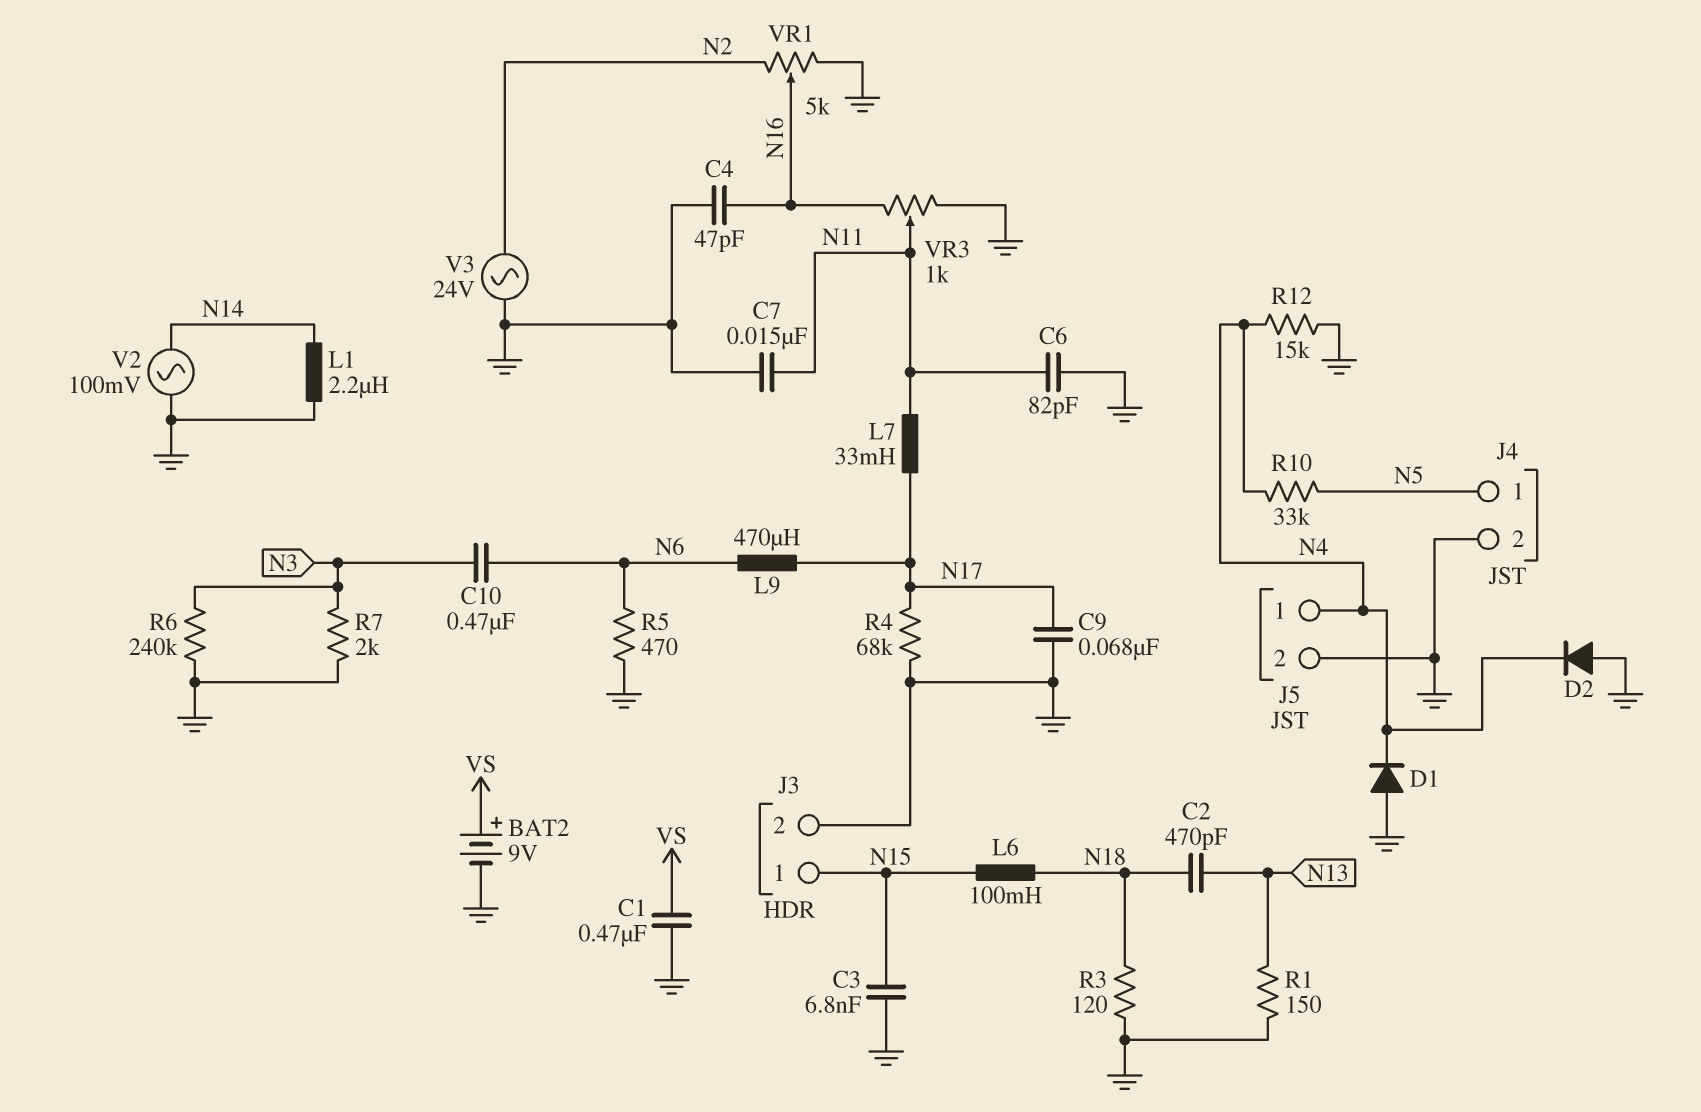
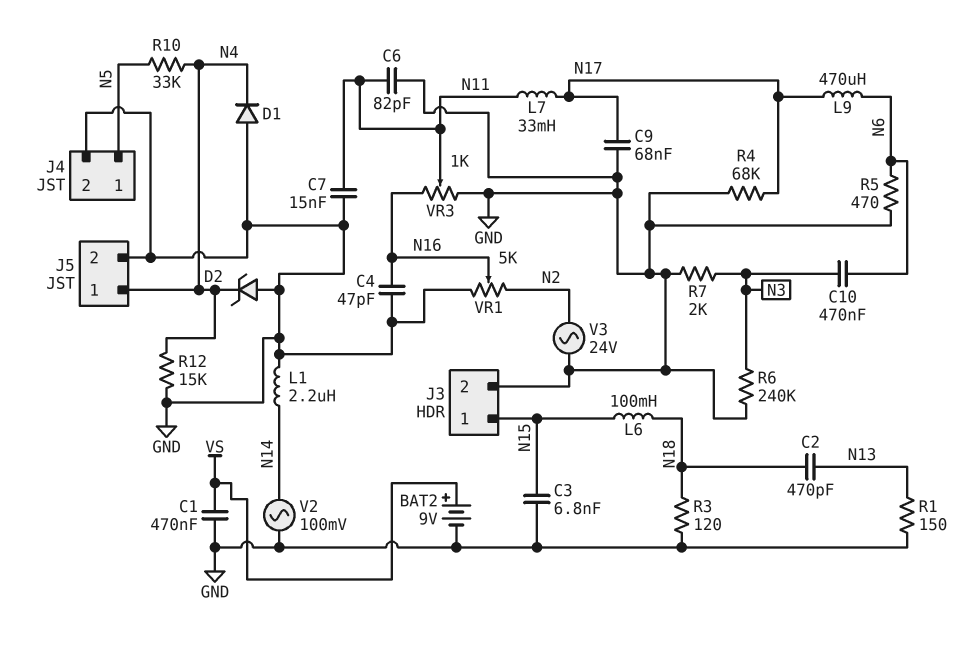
D2: diode (A GND, K N4) -> zener (A GND, K N4)

